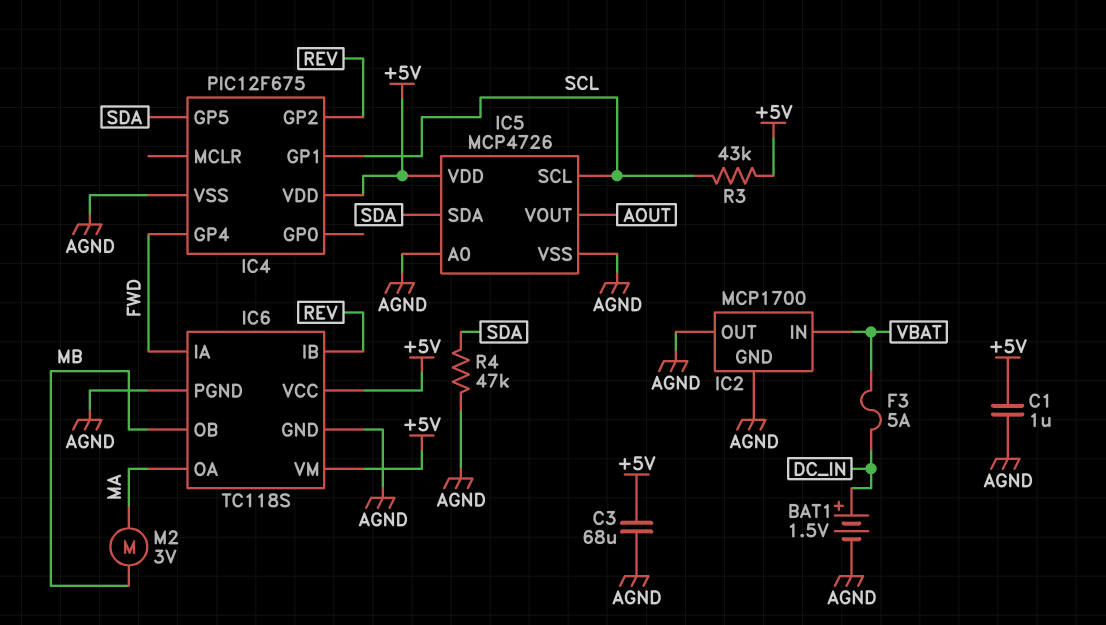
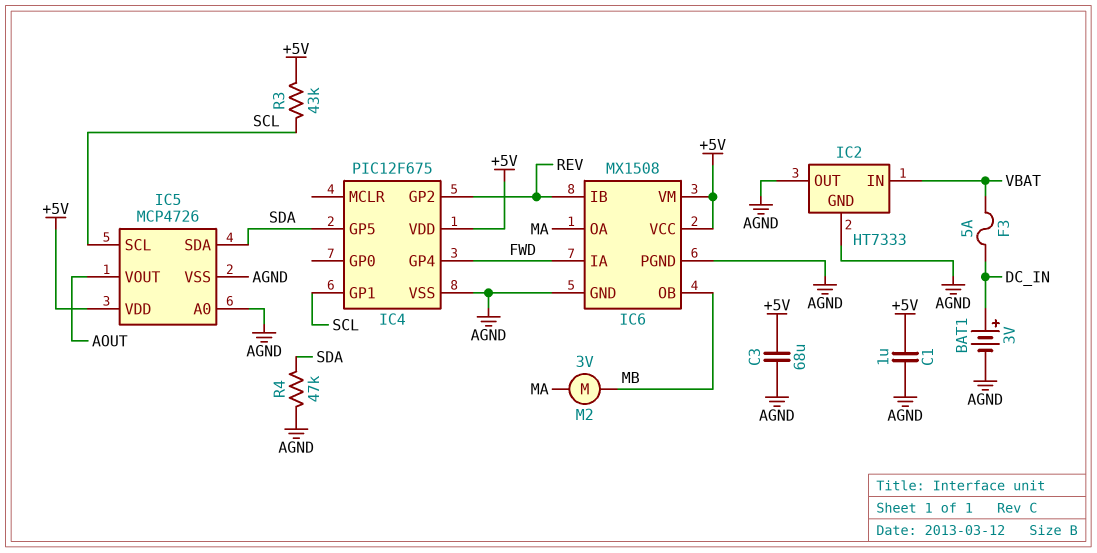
BAT1: 1.5V (plus DC_IN, minus AGND) -> 3V (plus DC_IN, minus AGND)
IC2: MCP1700 -> HT7333
IC6: TC118S -> MX1508

